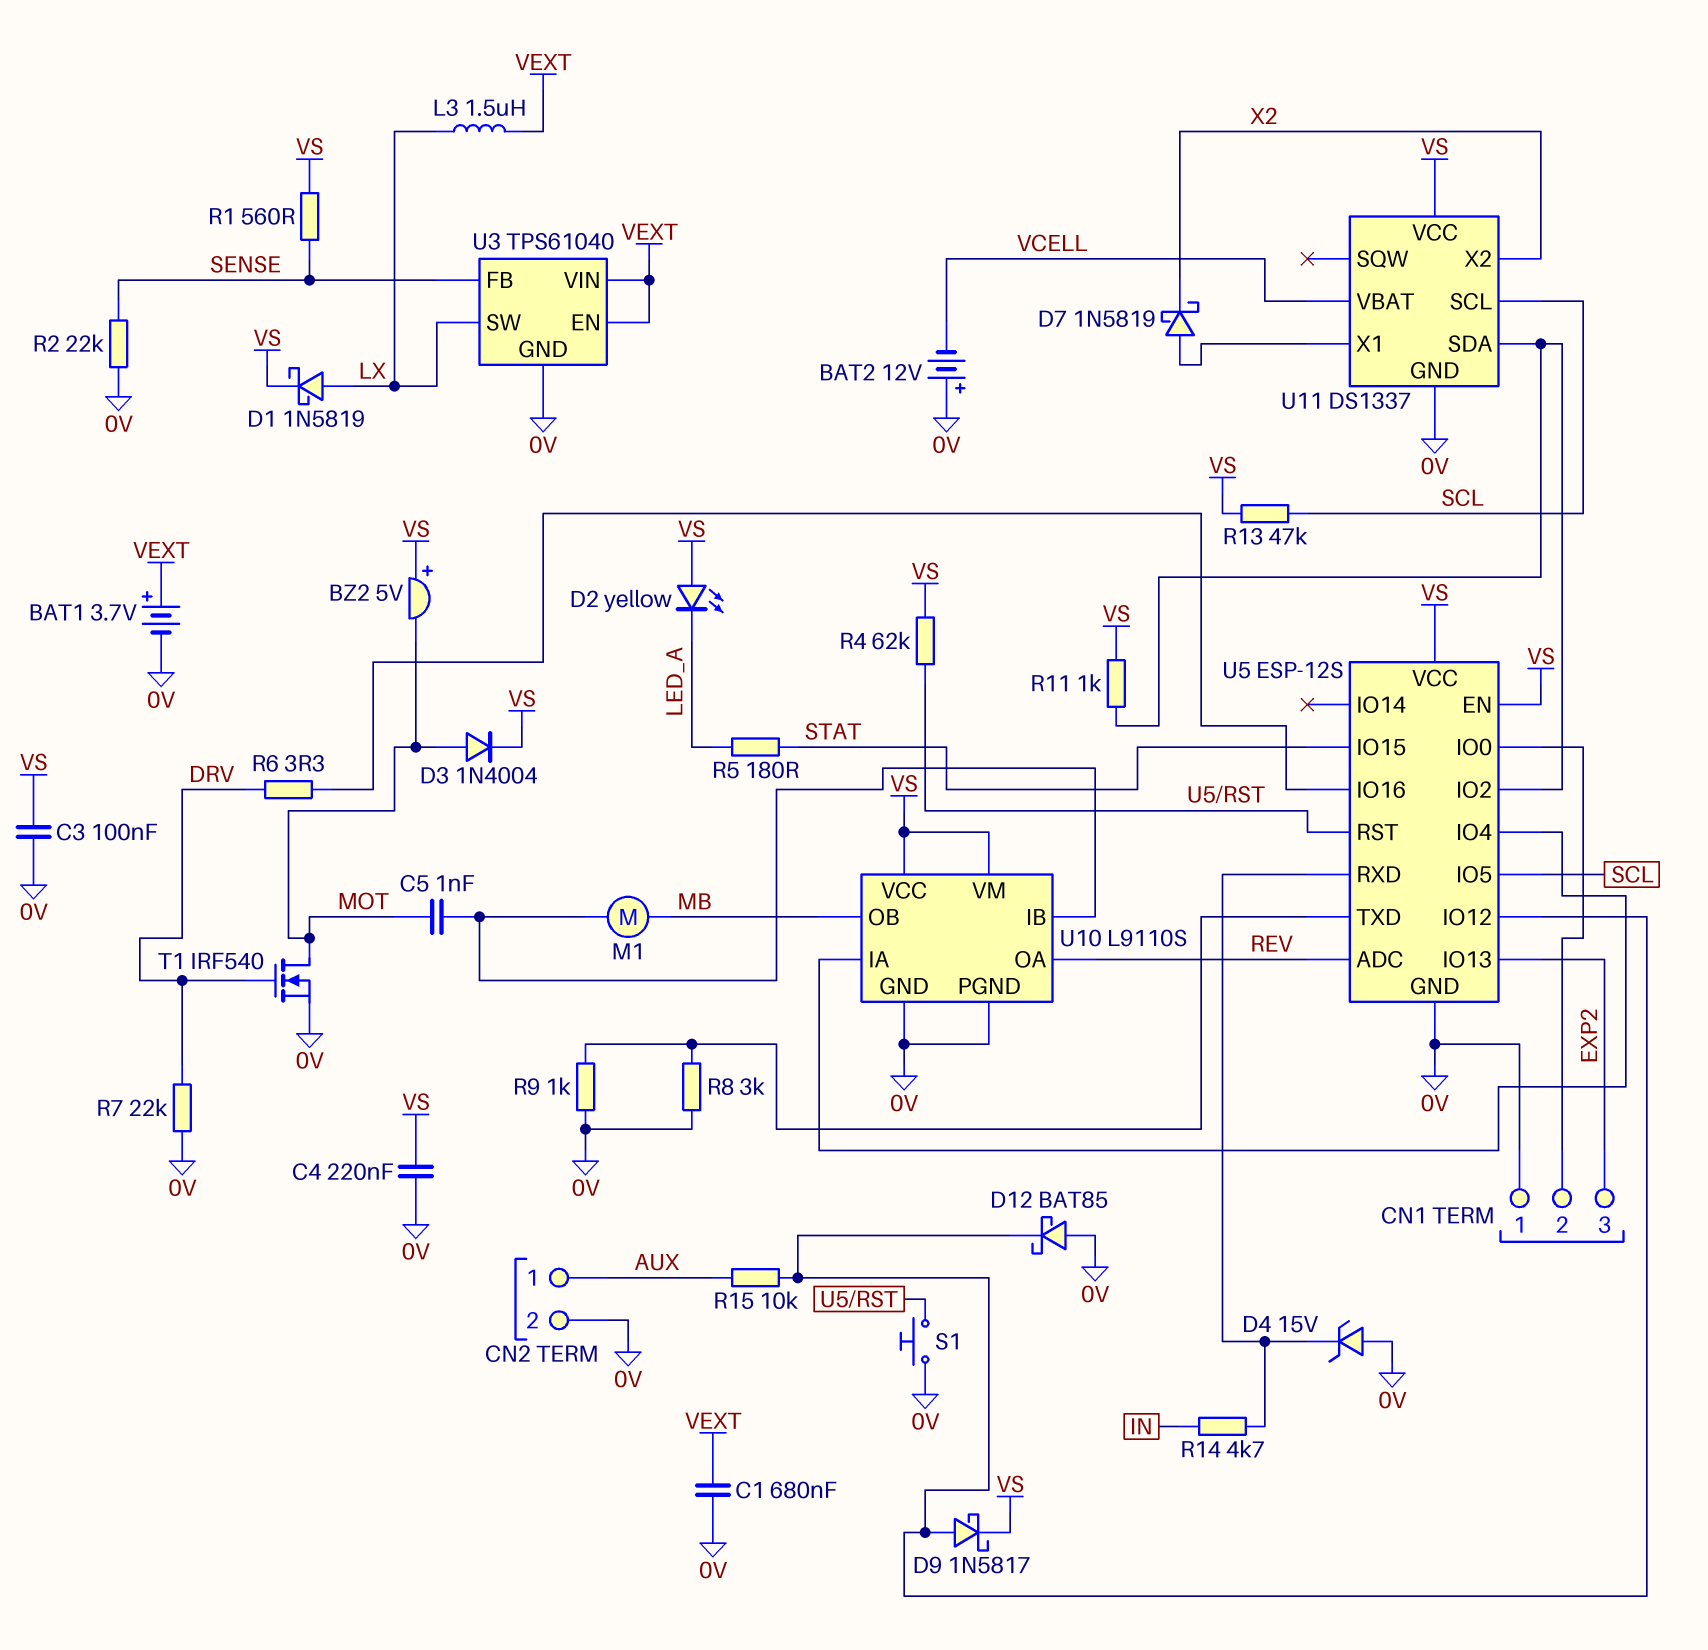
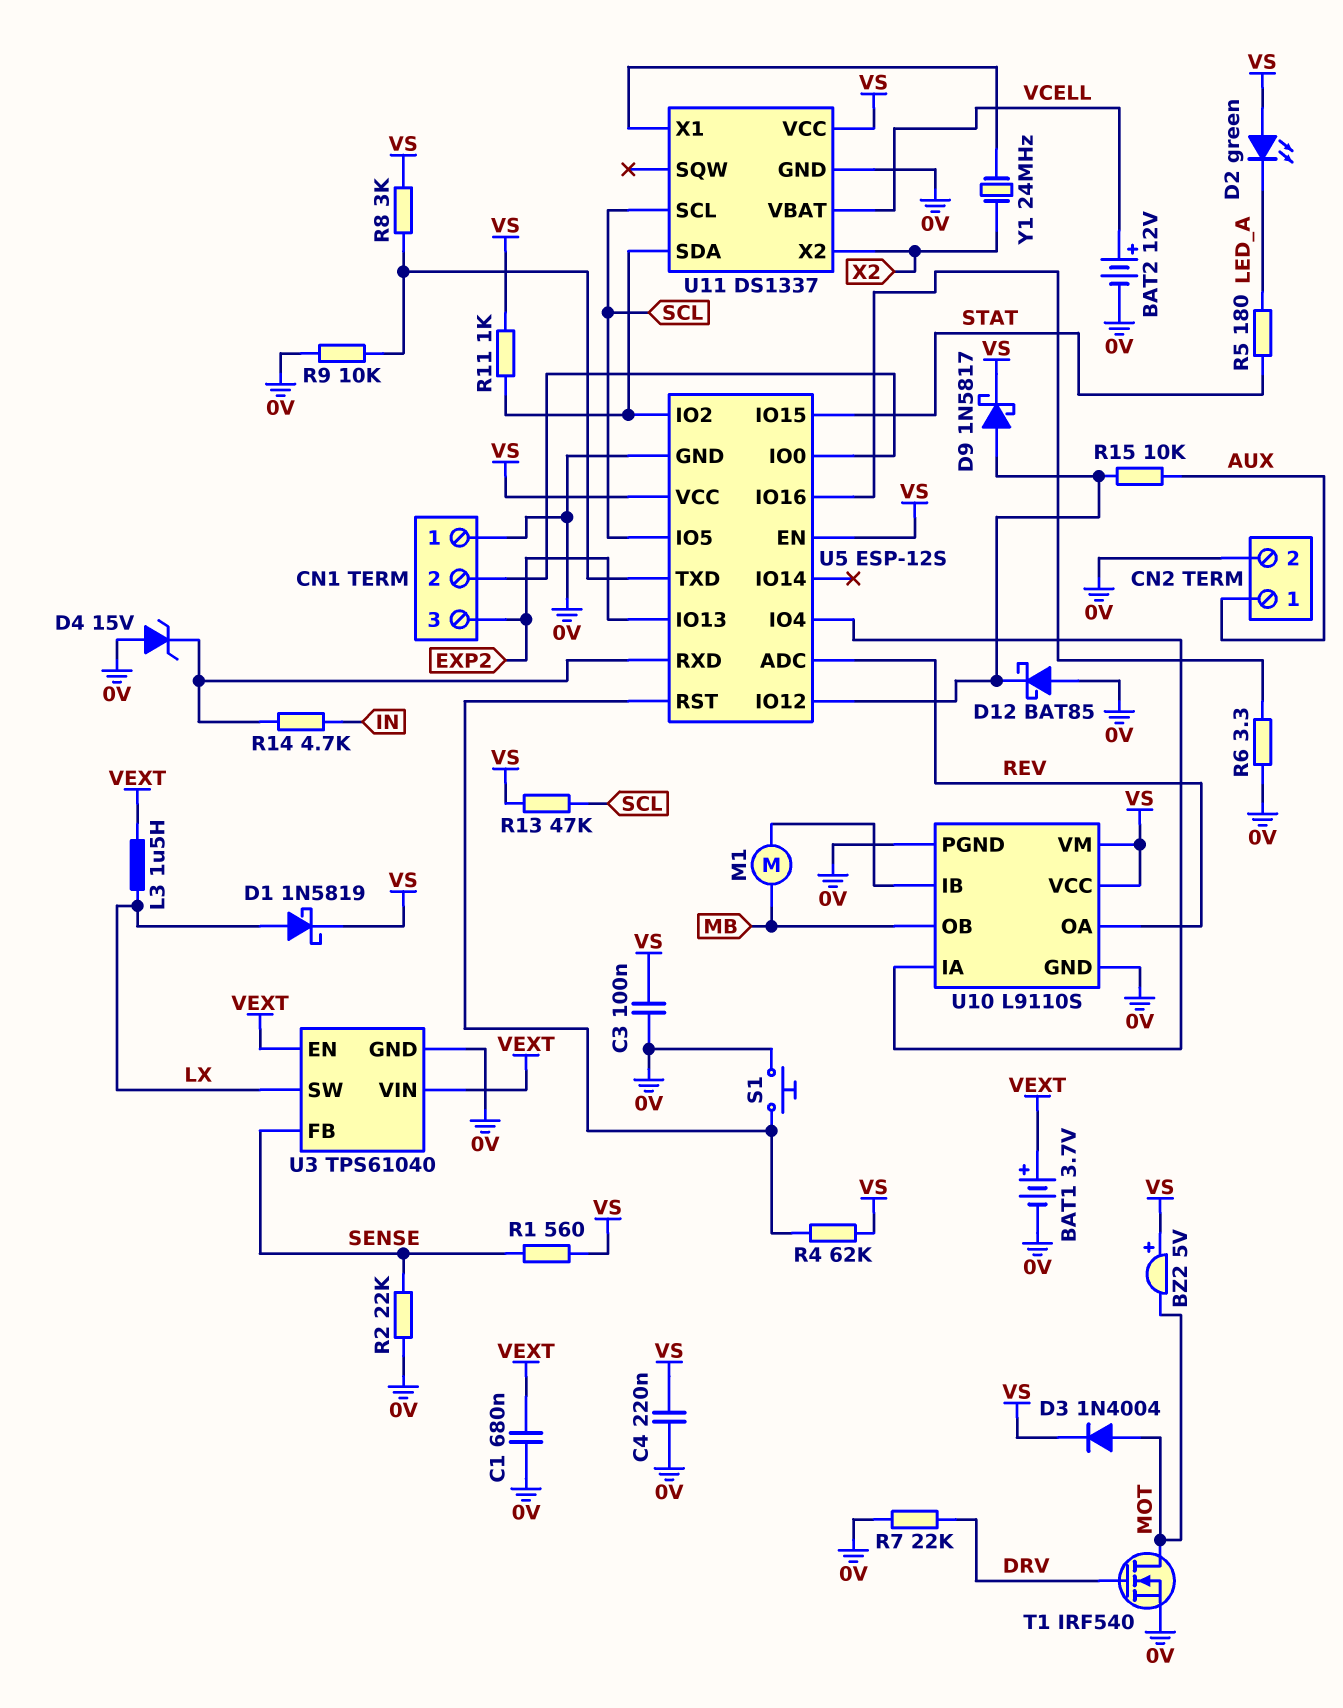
BAT2: 12V (plus 0V, minus VCELL) -> 12V (plus VCELL, minus 0V)
C5: 1nF (MOT, U10/IB) -> none
D2: LED yellow (A VS, K LED_A) -> LED green (A VS, K LED_A)
D7: schottky 1N5819 (A U11/X1, K X2) -> none
R6: 3.3 (DRV, U5/IO16) -> 3.3 (0V, U5/IO16)
R8: 3k (0V, U5/TXD) -> 3k (U5/TXD, VS)
R9: 1k (0V, U5/TXD) -> 10k (0V, U5/TXD)
Y1: none -> 24MHz (U11/X1, X2)

